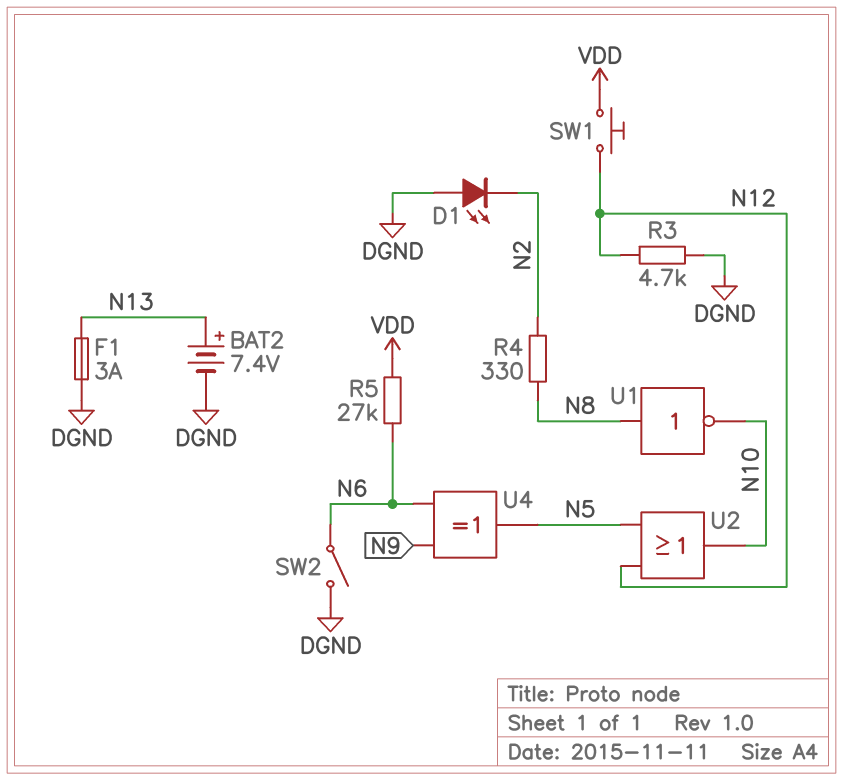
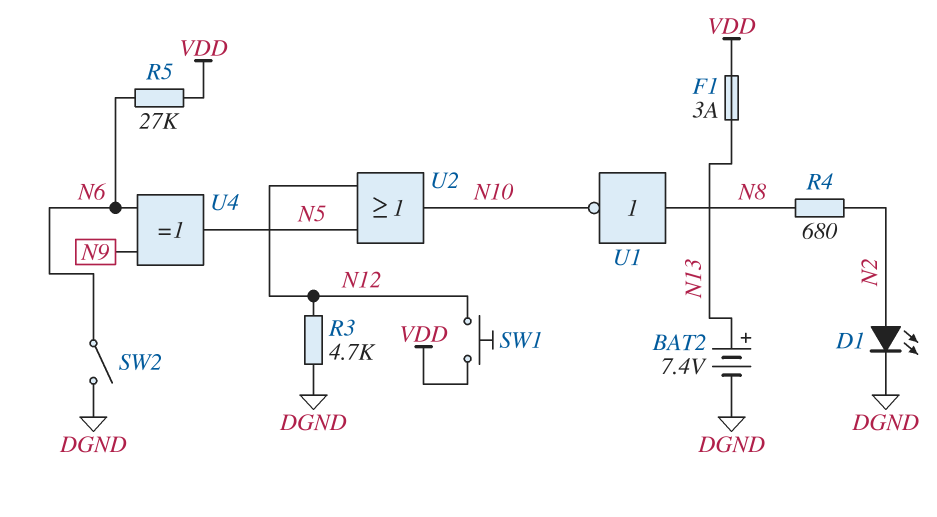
D1: LED (A DGND, K N2) -> LED (A N2, K DGND)
F1: 3A (DGND, N13) -> 3A (N13, VDD)
R4: 330 (N2, N8) -> 680 (N2, N8)

